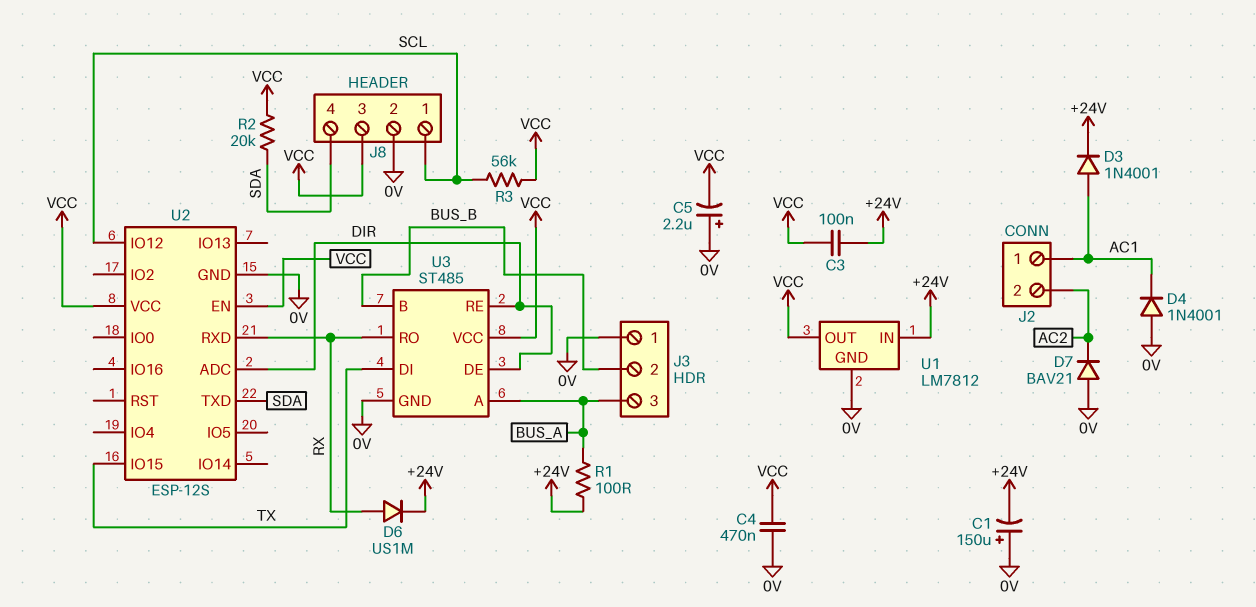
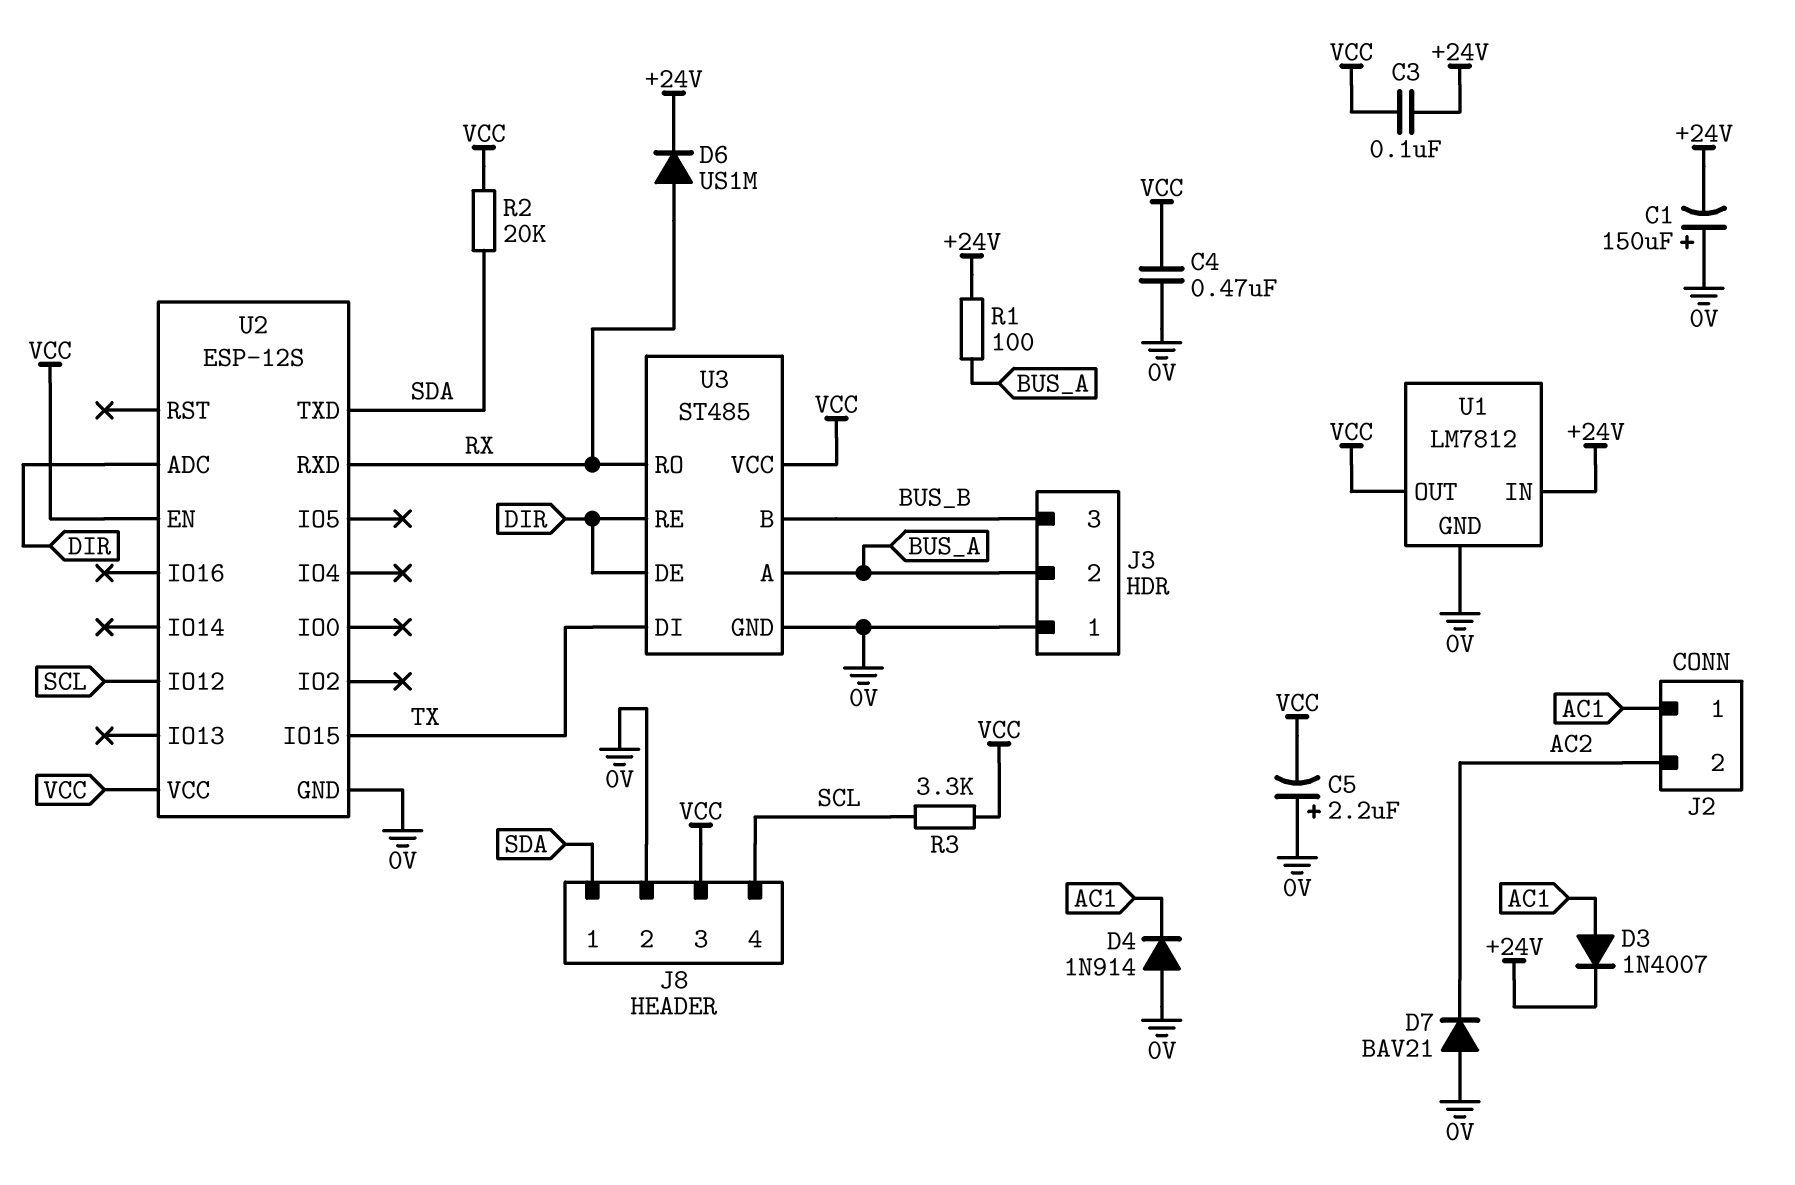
D3: diode 1N4001 (A AC1, K +24V) -> diode 1N4007 (A AC1, K +24V)
D4: diode 1N4001 (A 0V, K AC1) -> diode 1N914 (A 0V, K AC1)
J3 pin 2: BUS_B -> BUS_A
J3 pin 3: BUS_A -> BUS_B
J8 pin 1: SCL -> SDA
J8 pin 4: SDA -> SCL
R3: 56k (SCL, VCC) -> 3.3k (SCL, VCC)

